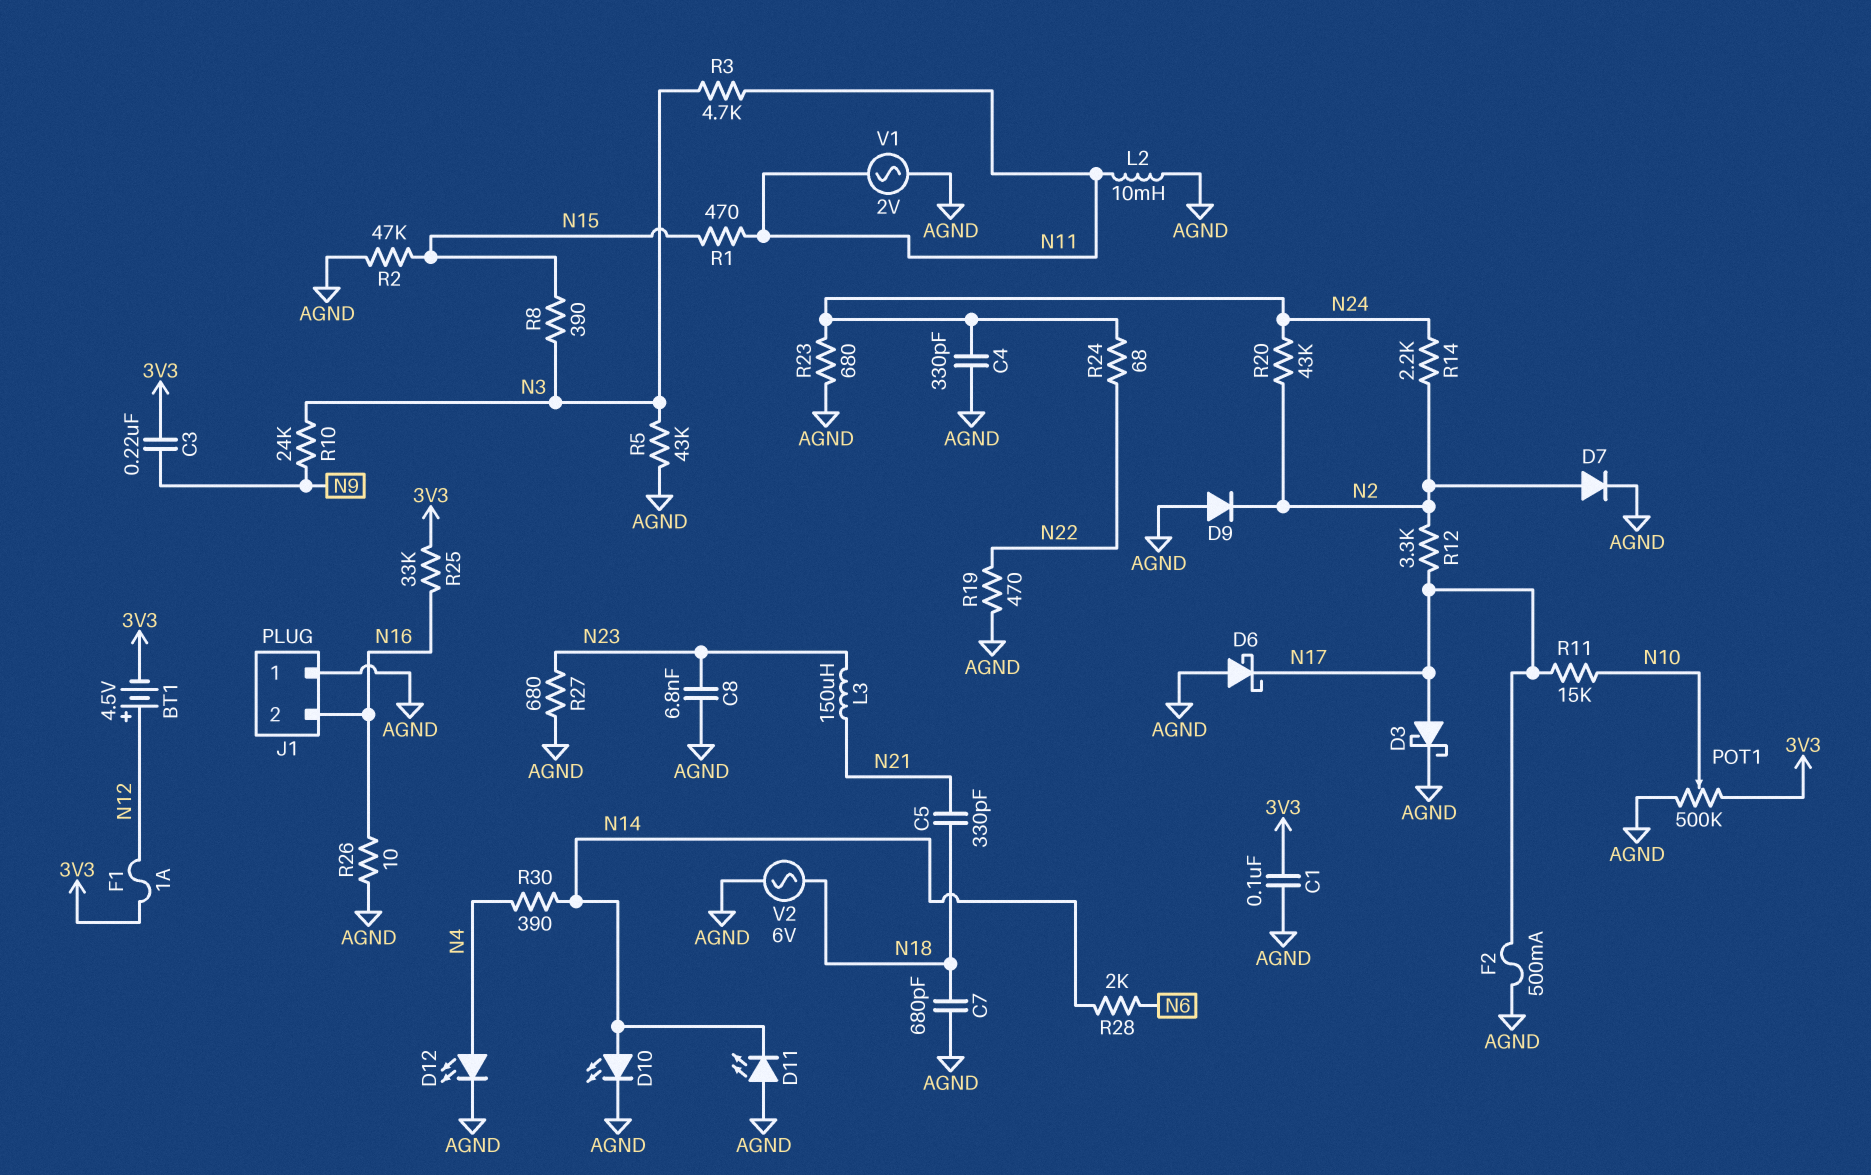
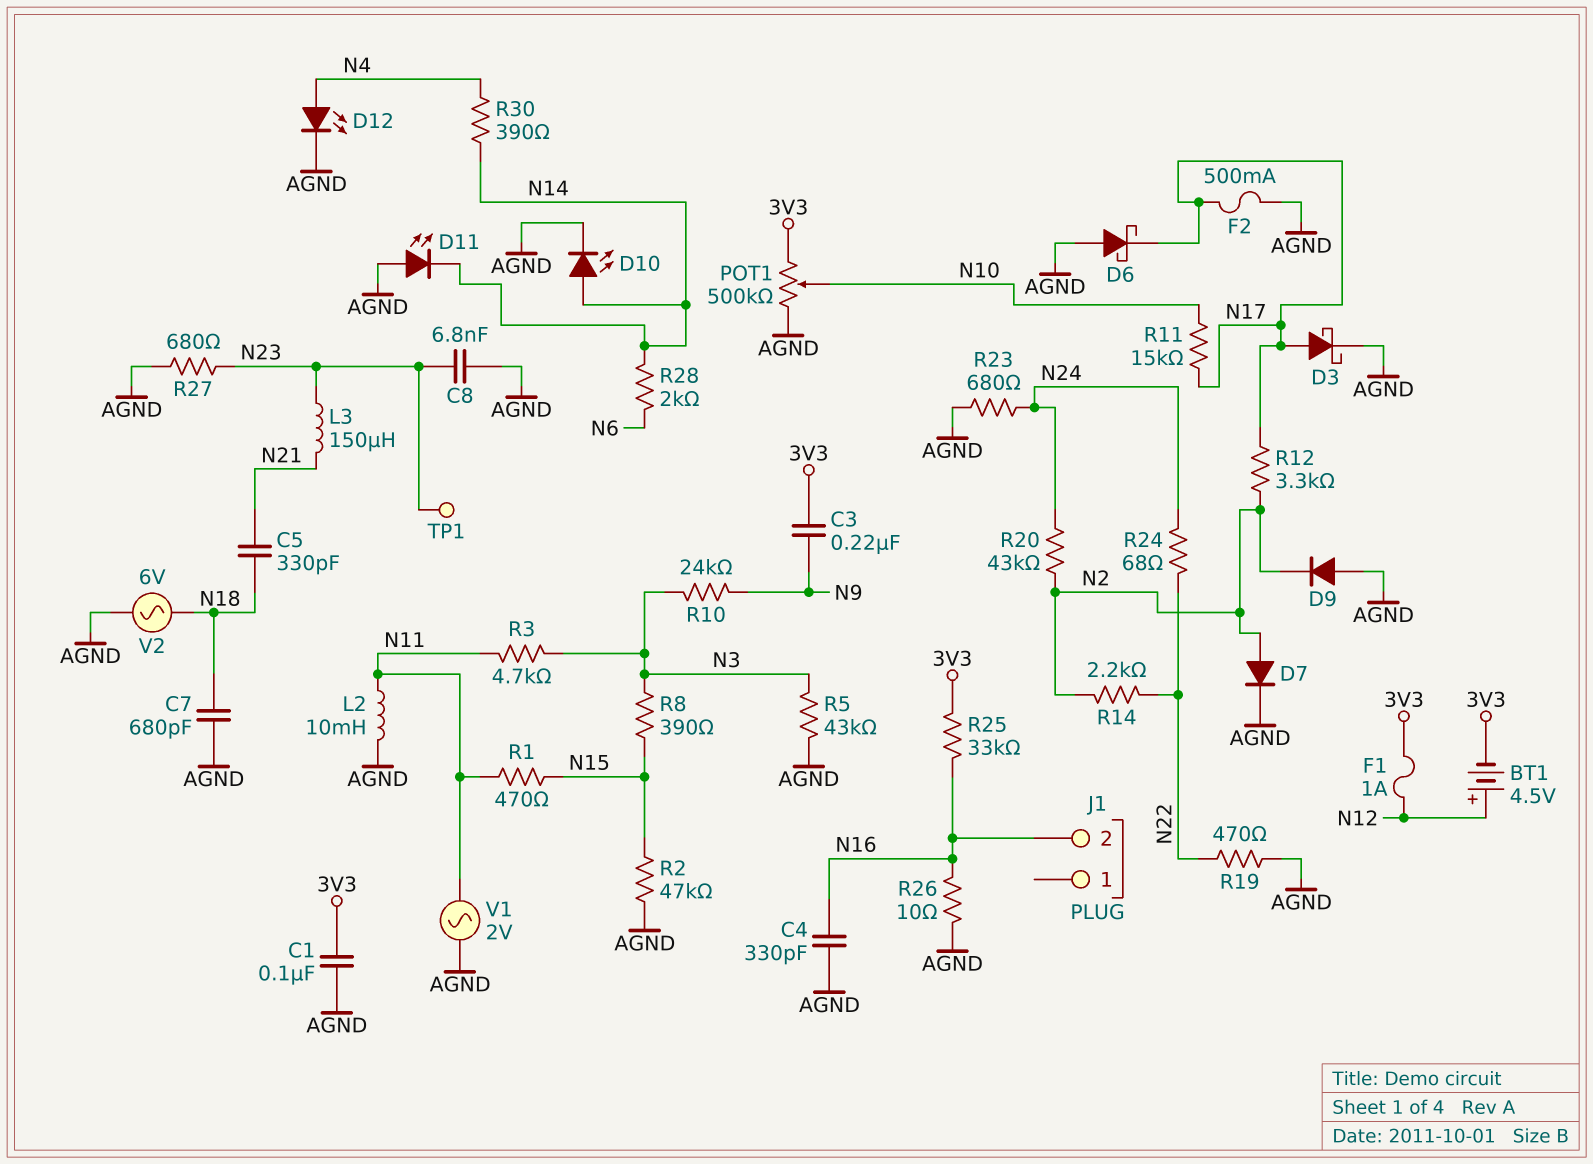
C4: 330pF (AGND, N24) -> 330pF (AGND, N16)
J1 pin 1: AGND -> none
R14: 2.2k (N2, N24) -> 2.2k (N2, N22)
TP1: none -> test point (N23)

